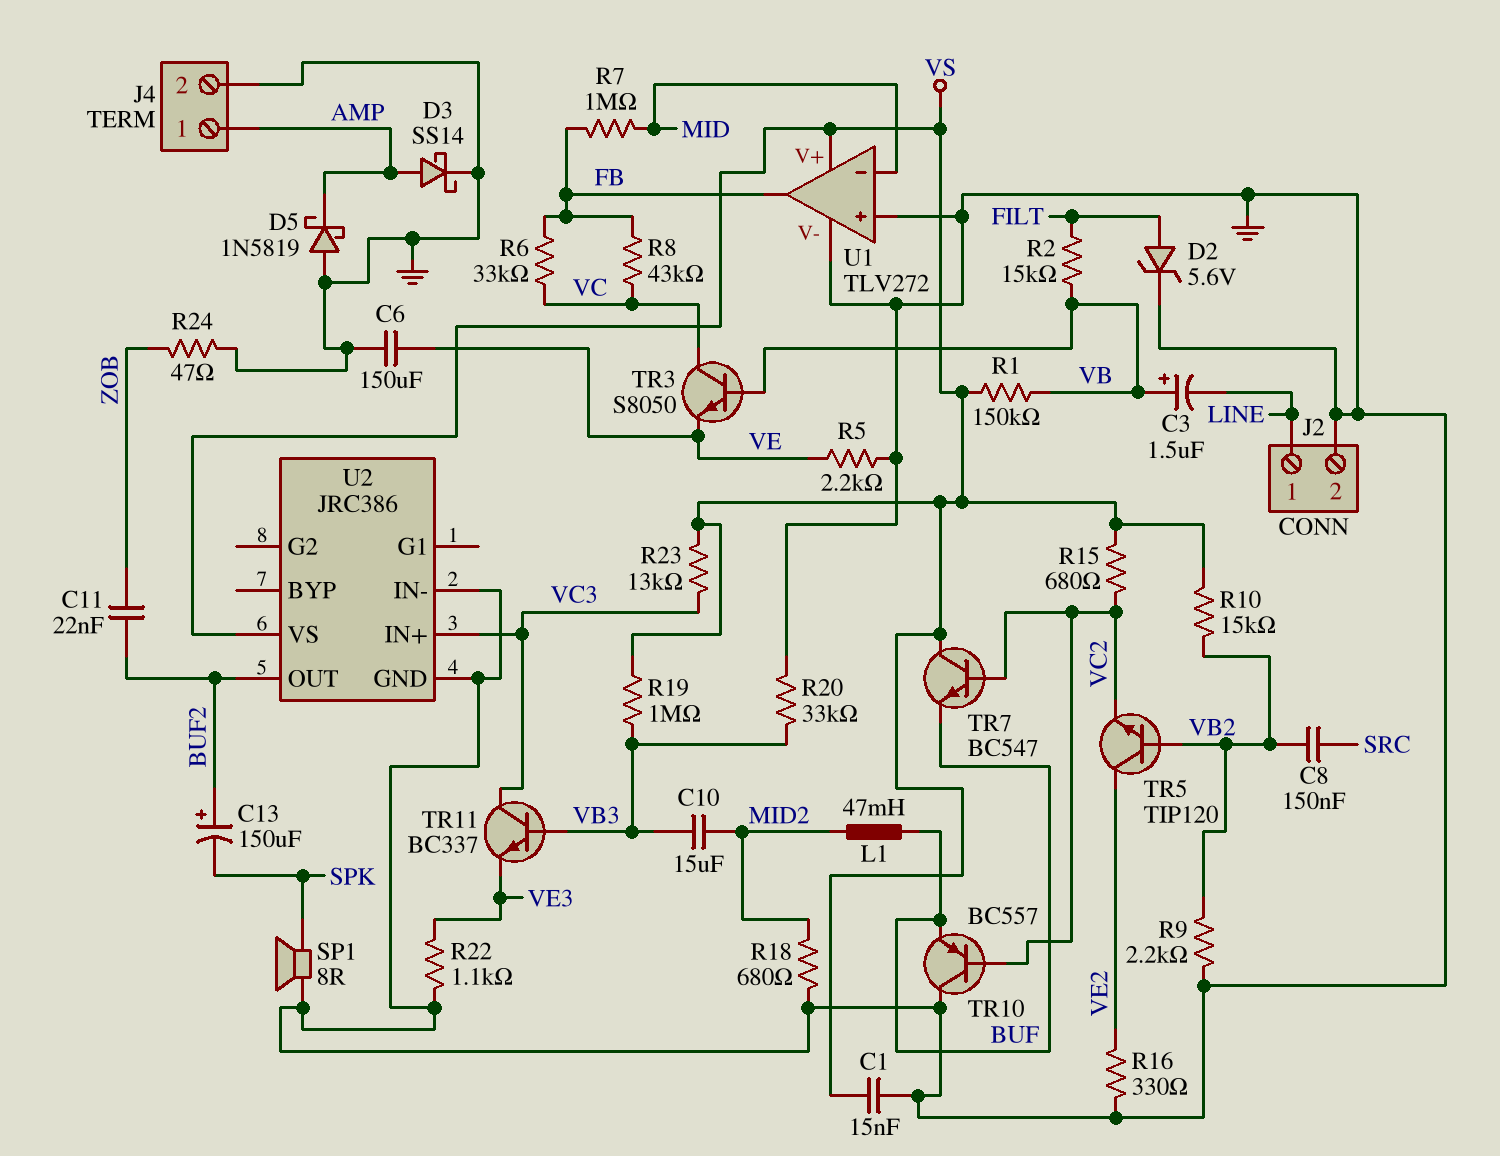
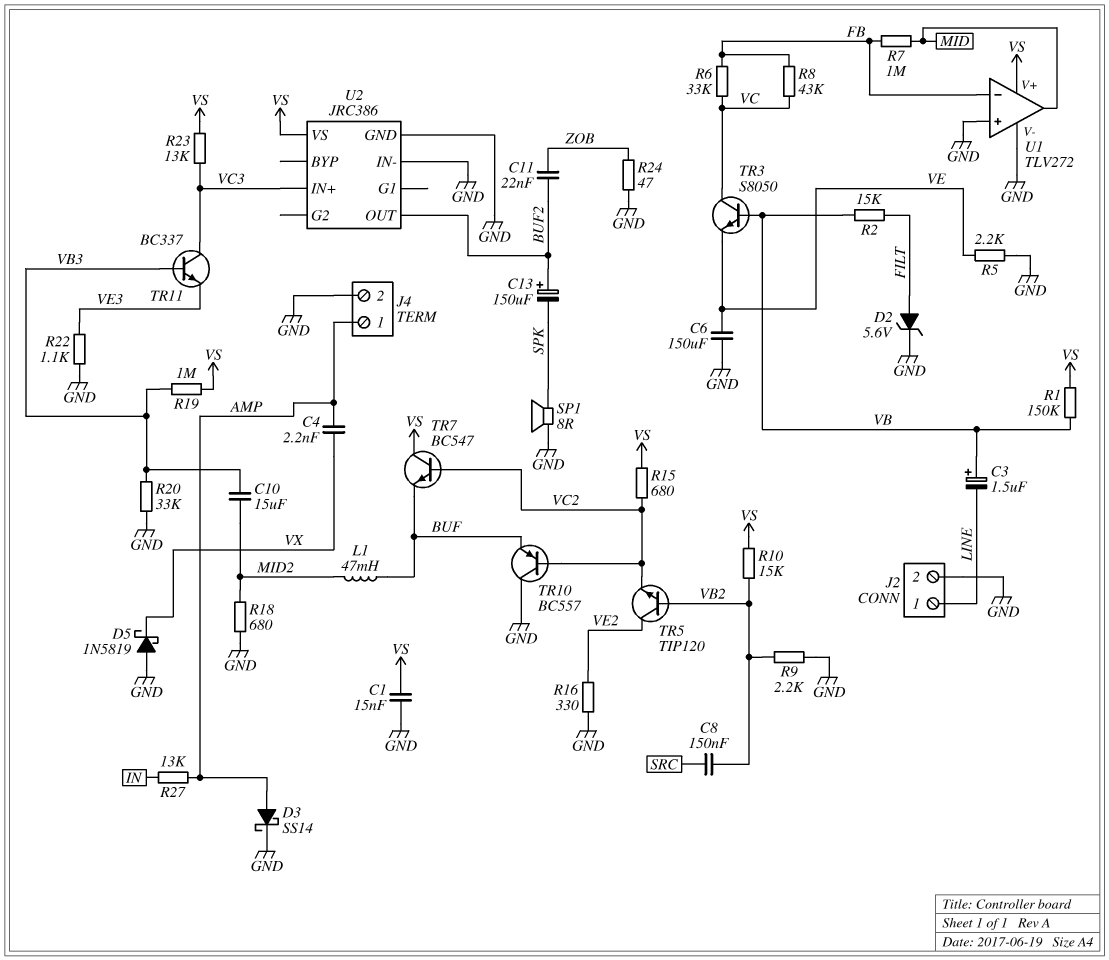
C4: none -> 2.2nF (AMP, VX)
D5: schottky 1N5819 (A GND, K AMP) -> schottky 1N5819 (A GND, K VX)
R27: none -> 13k (AMP, IN)
U1 pin in-: MID -> FB
U1 pin out: FB -> MID

